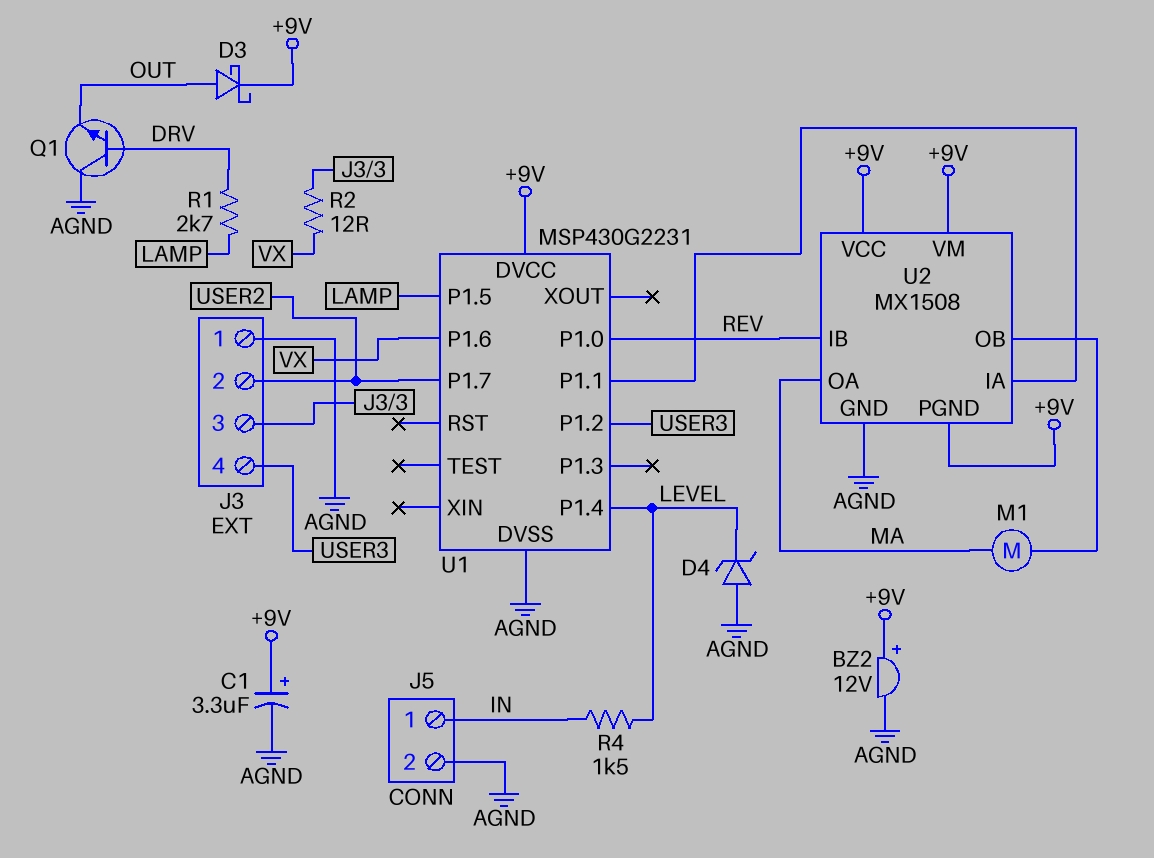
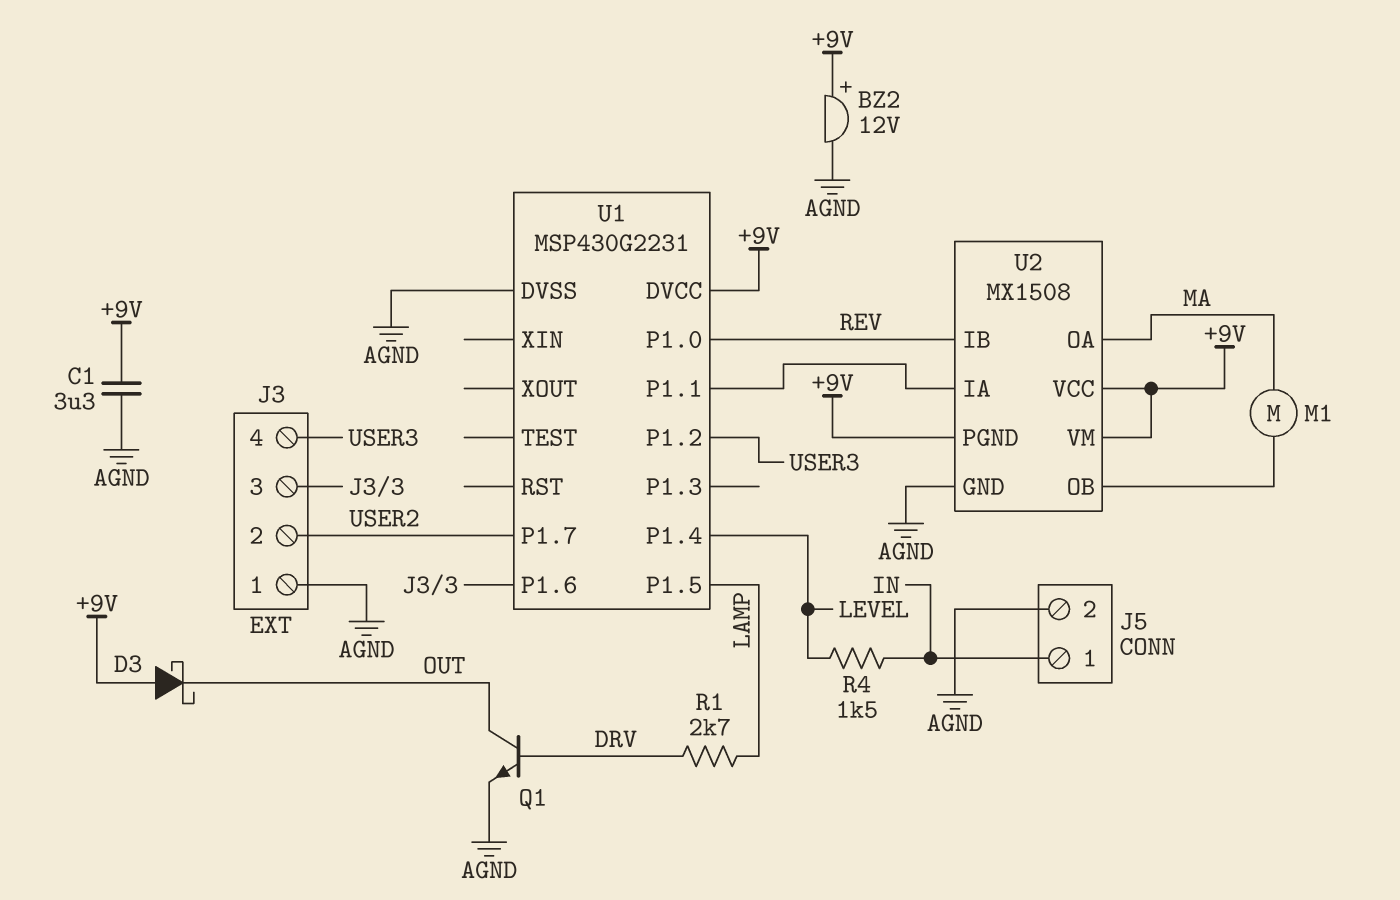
C1: 3.3uF (plus +9V, minus AGND) -> 3.3uF (+9V, AGND)
D3: schottky (A OUT, K +9V) -> schottky (A +9V, K OUT)
D4: zener (A AGND, K LEVEL) -> none
Q1: NPN (B DRV, C AGND, E OUT) -> NPN (B DRV, C OUT, E AGND)
R2: 12 (J3/3, VX) -> none
U1 pin P1.6: VX -> J3/3

